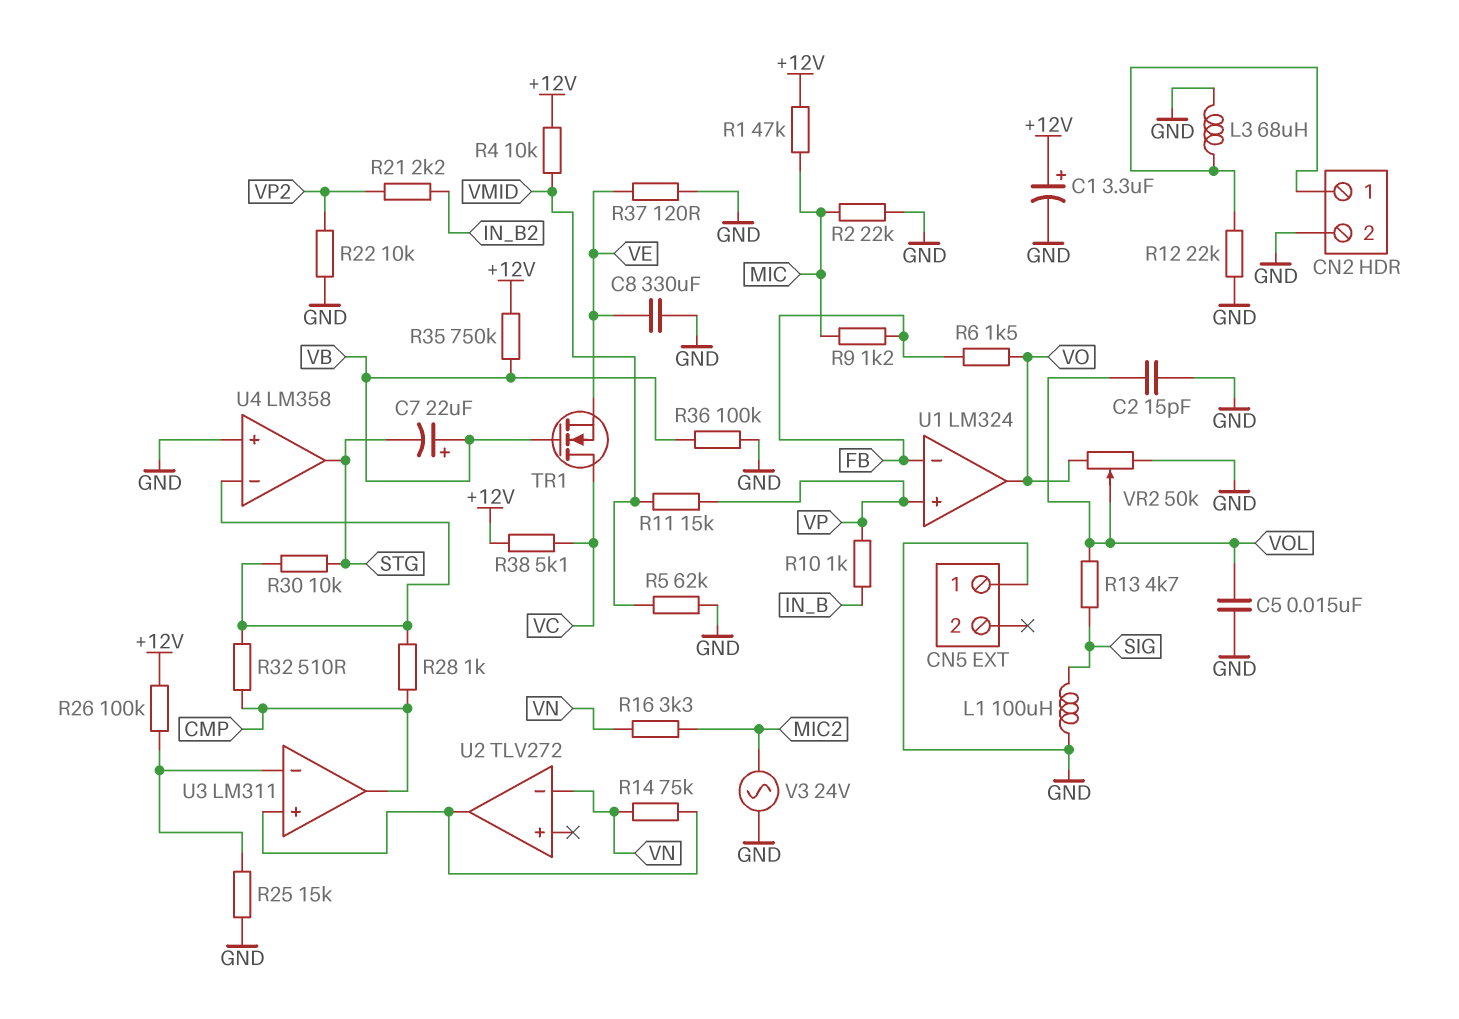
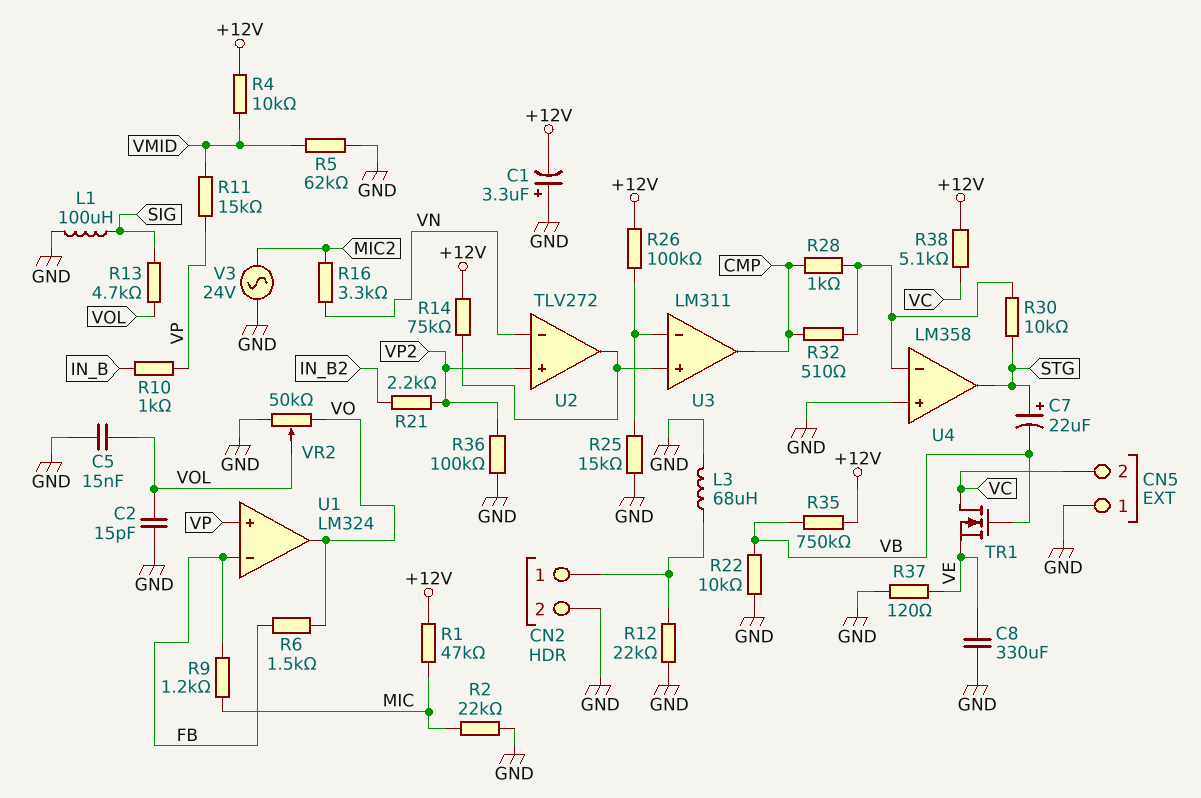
C1: 3.3uF (plus +12V, minus GND) -> 3.3uF (plus GND, minus +12V)
C7: 22uF (plus VB, minus STG) -> 22uF (plus STG, minus VB)
CN5 pin 2: none -> VC
R14: 75k (U2/out, VN) -> 75k (+12V, U2/out)
R22: 10k (GND, VP2) -> 10k (GND, VB)
R36: 100k (GND, VB) -> 100k (GND, VP2)
U2 pin in+: none -> VP2

